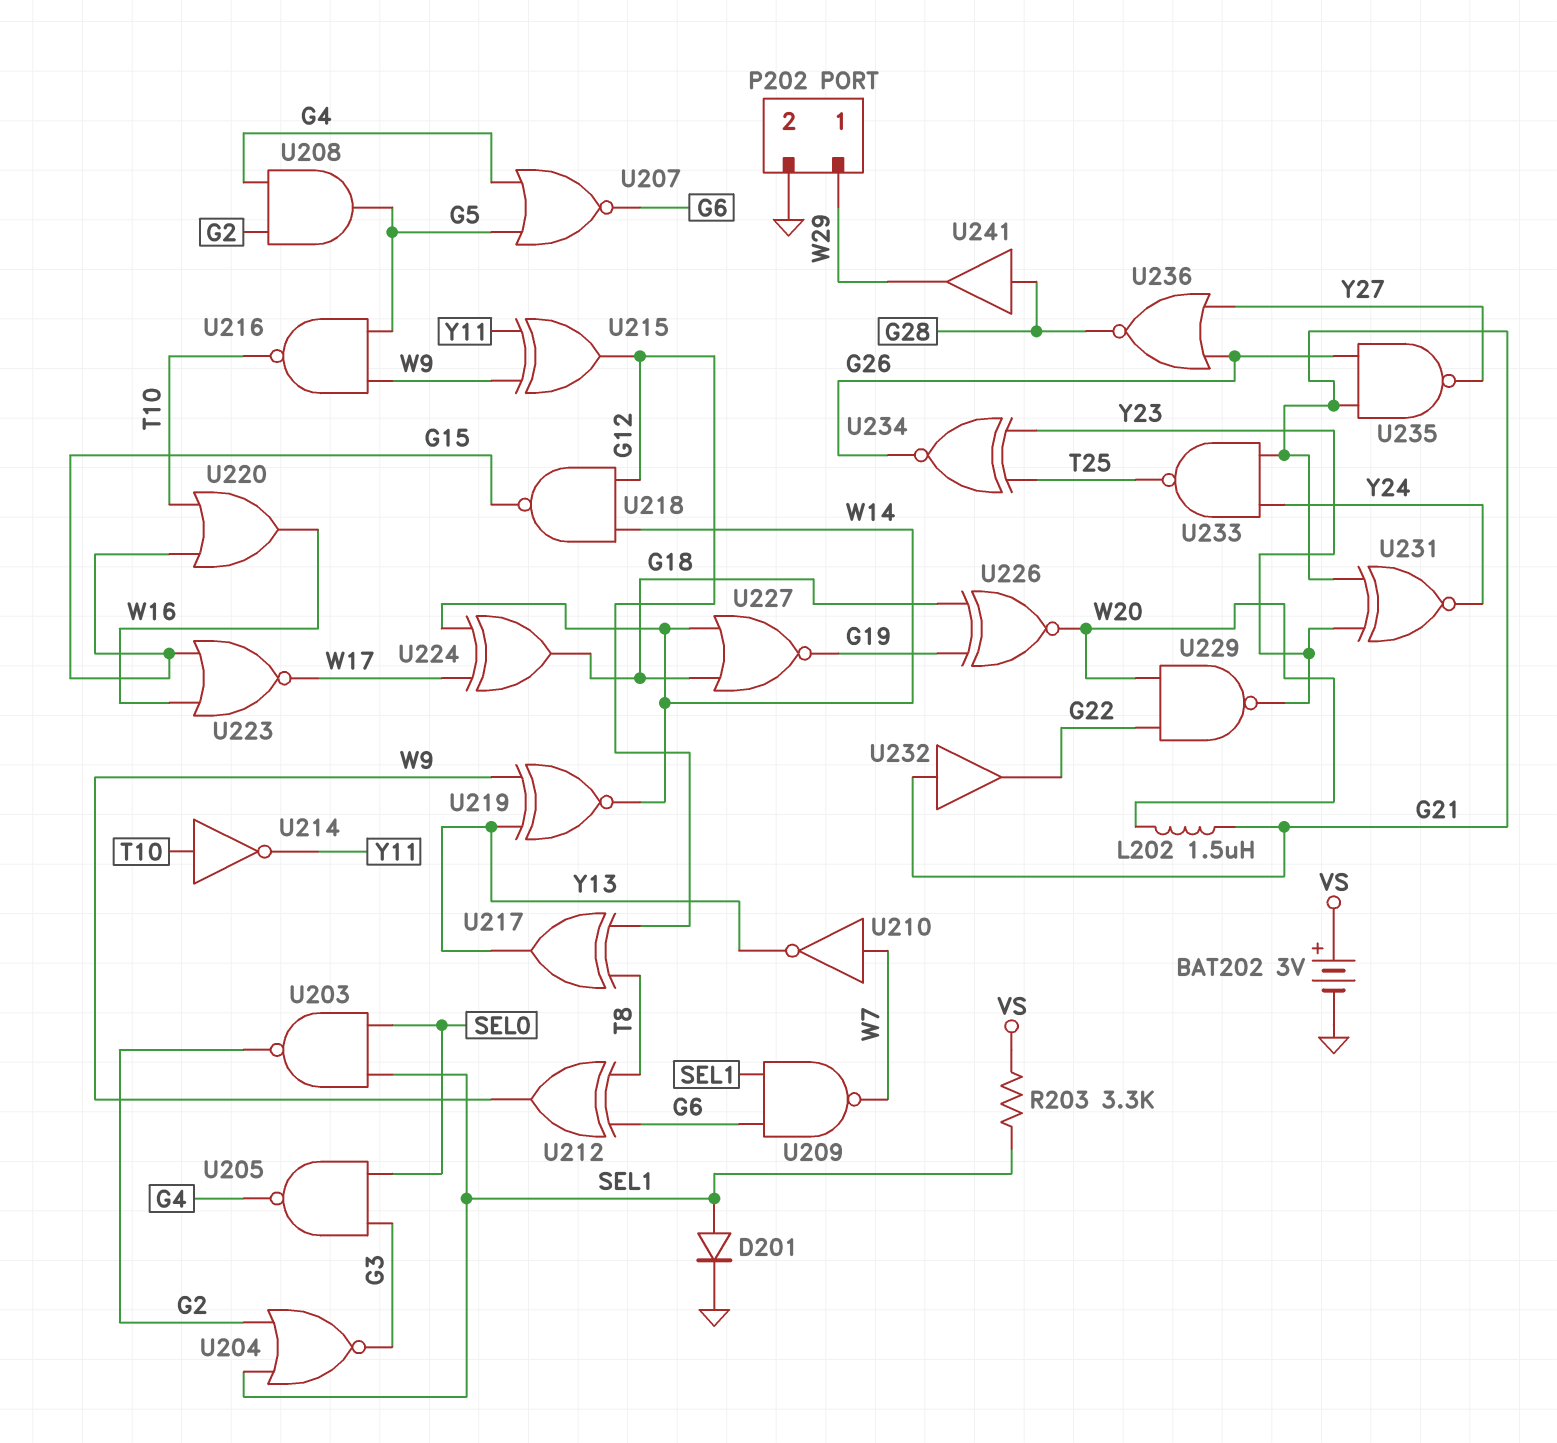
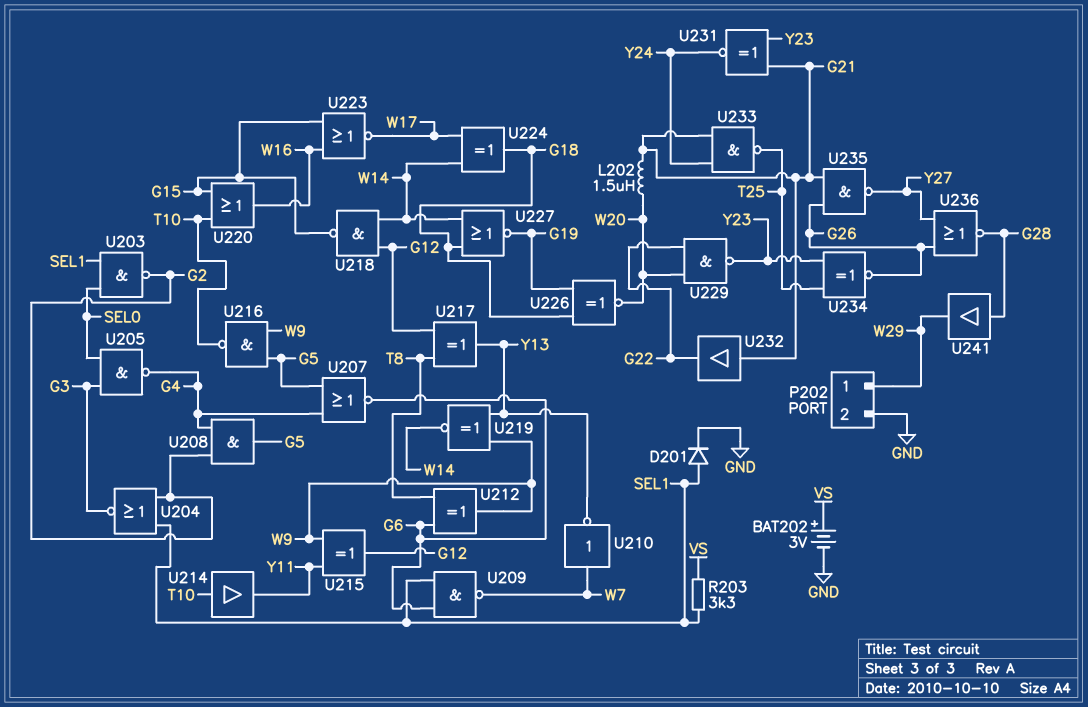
U214: NOT (in T10, out Y11) -> buffer (in T10, out Y11)

